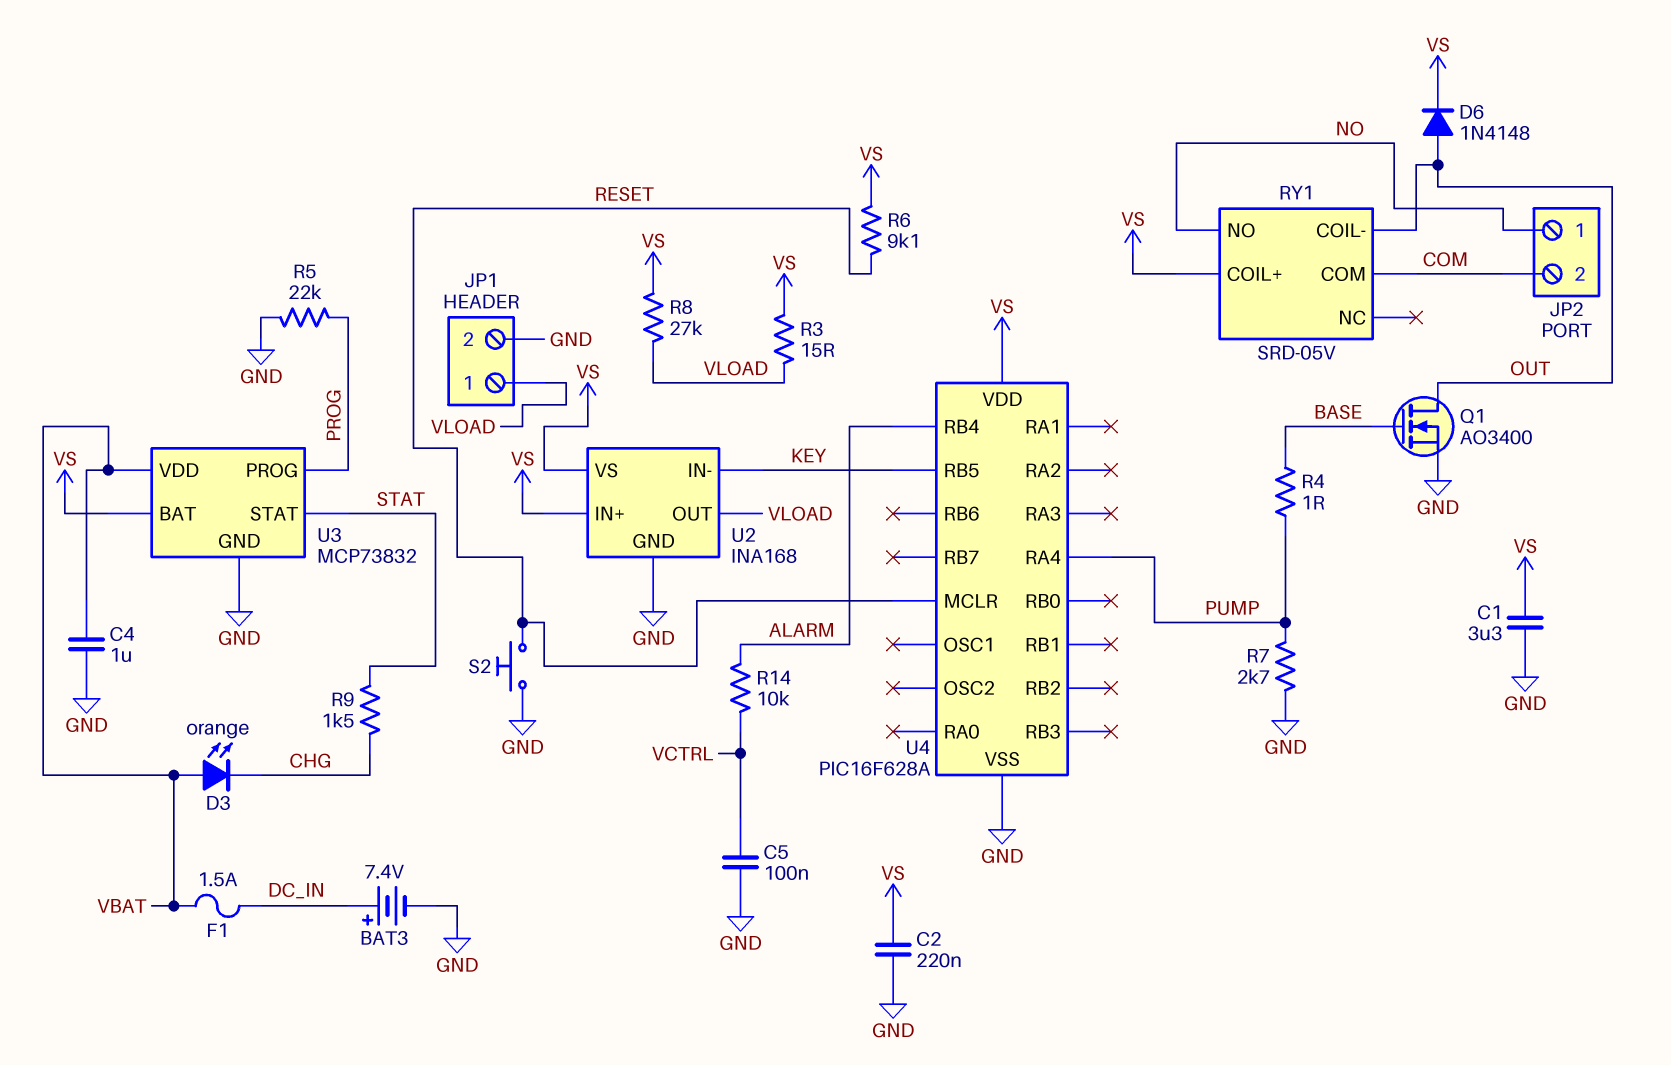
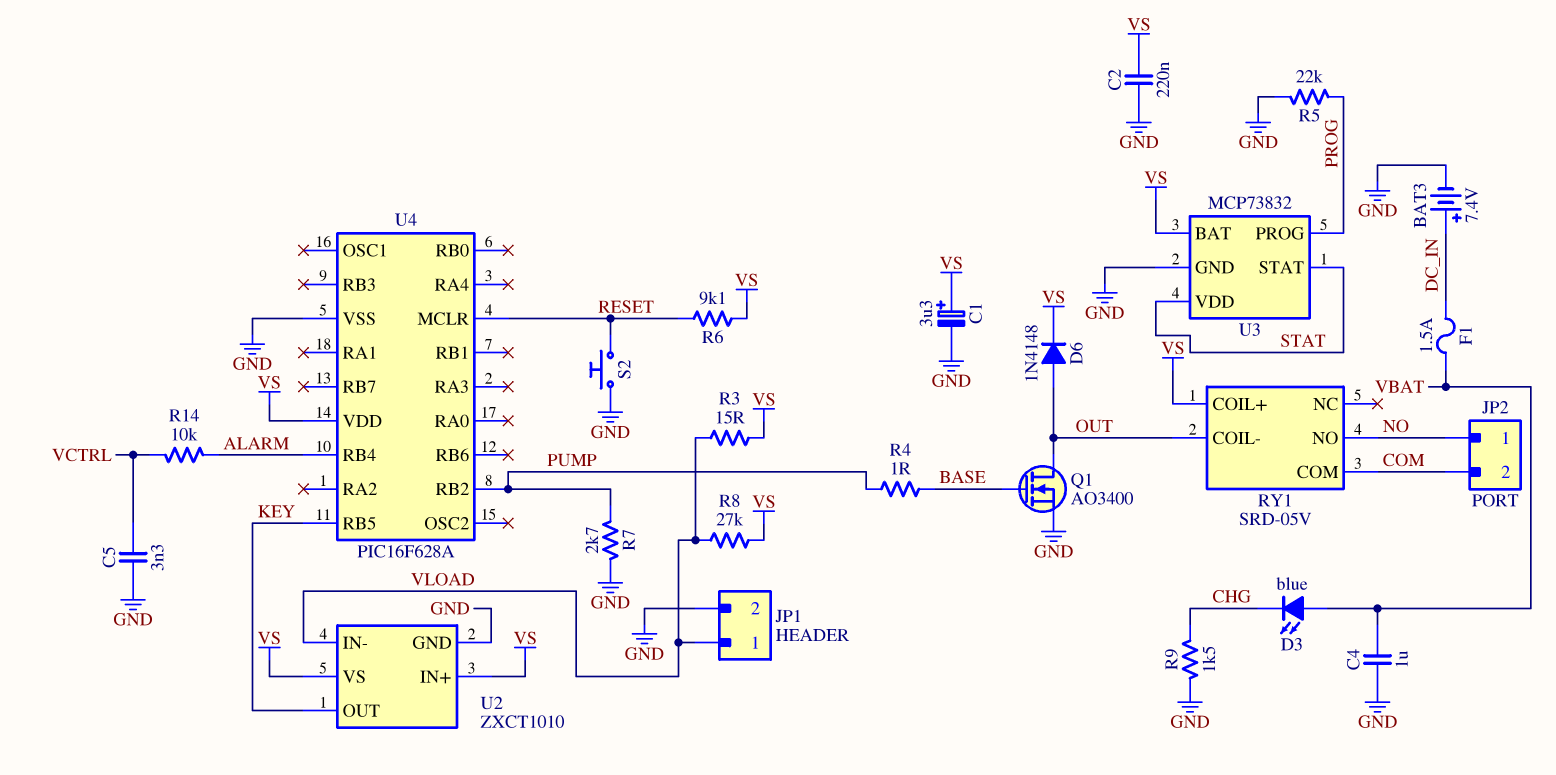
C1: 3.3uF (GND, VS) -> 3.3uF (plus VS, minus GND)
C5: 100nF (GND, VCTRL) -> 3.3nF (GND, VCTRL)
D3: LED orange (A VBAT, K CHG) -> LED blue (A VBAT, K CHG)
R9: 1.5k (CHG, STAT) -> 1.5k (CHG, GND)
U2: INA168 -> ZXCT1010
U2 pin IN-: KEY -> VLOAD
U2 pin OUT: VLOAD -> KEY
U3 pin VDD: VBAT -> STAT
U4 pin RA4: PUMP -> none
U4 pin RB2: none -> PUMP

